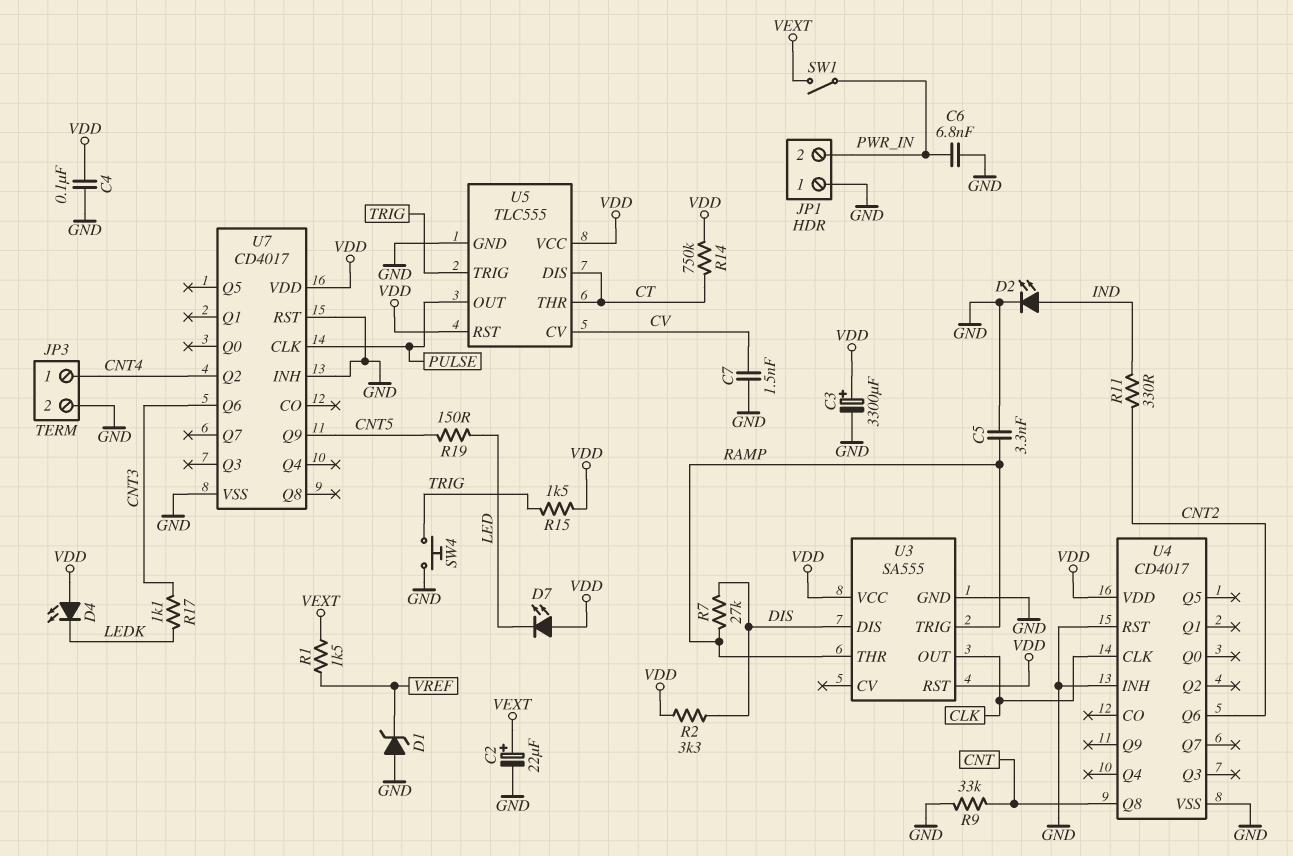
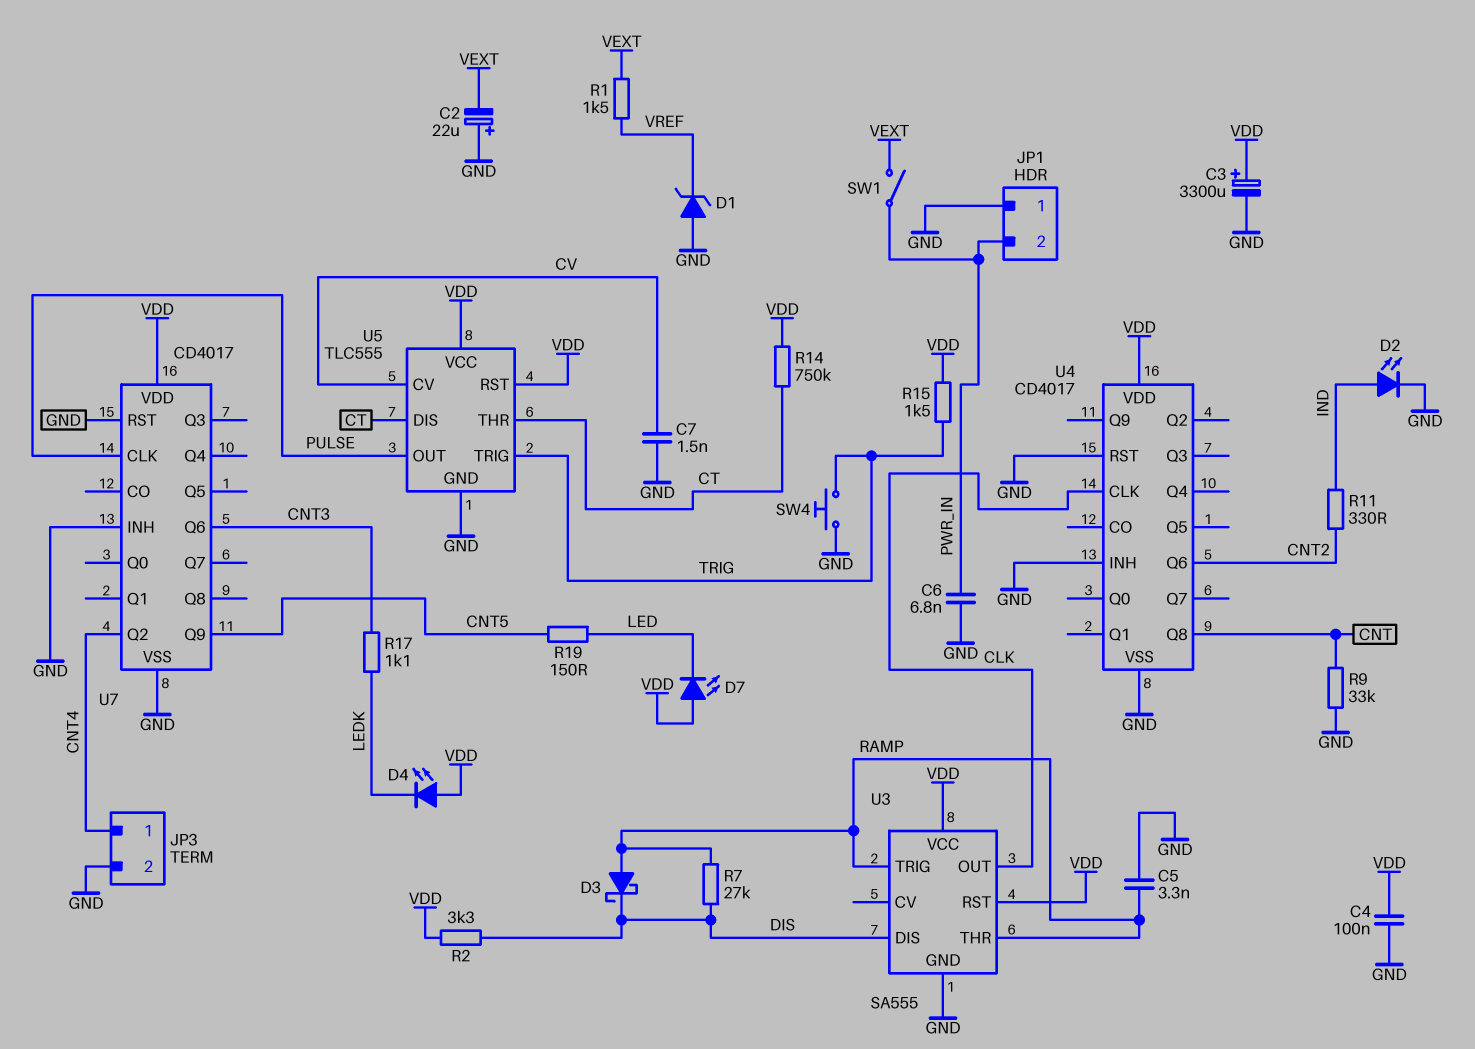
C2: 22uF (plus VEXT, minus GND) -> 22uF (plus GND, minus VEXT)
D3: none -> schottky (A RAMP, K DIS)

